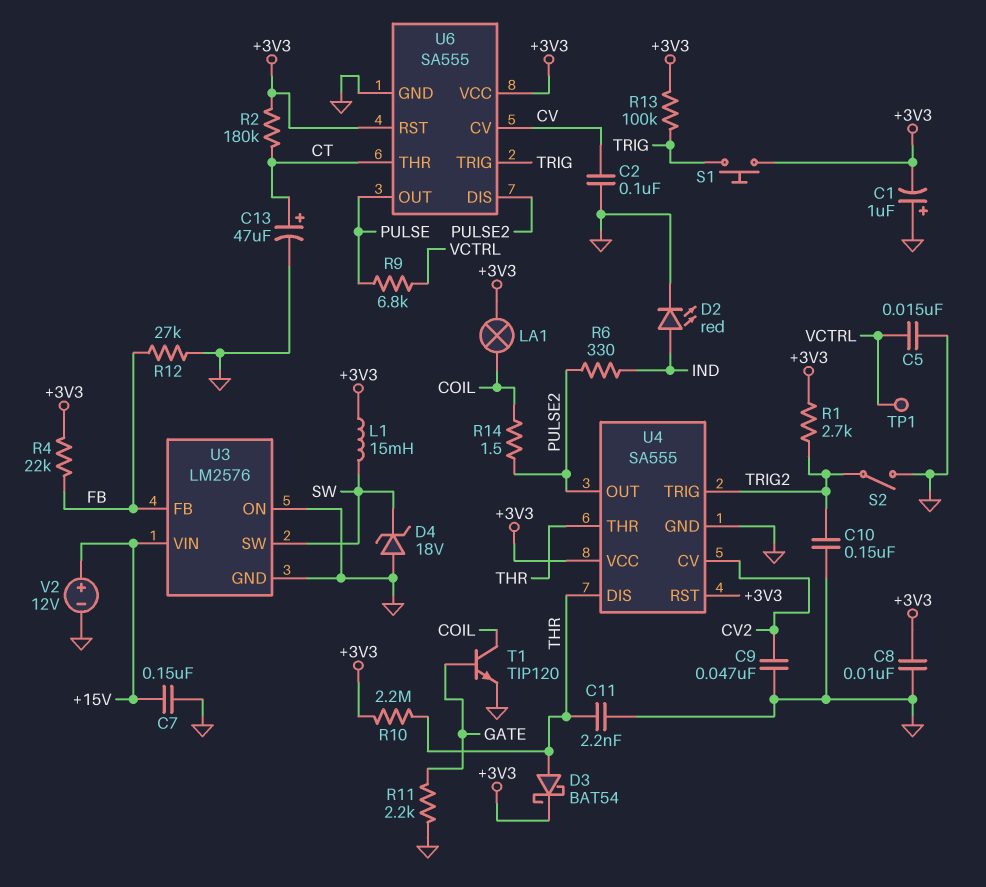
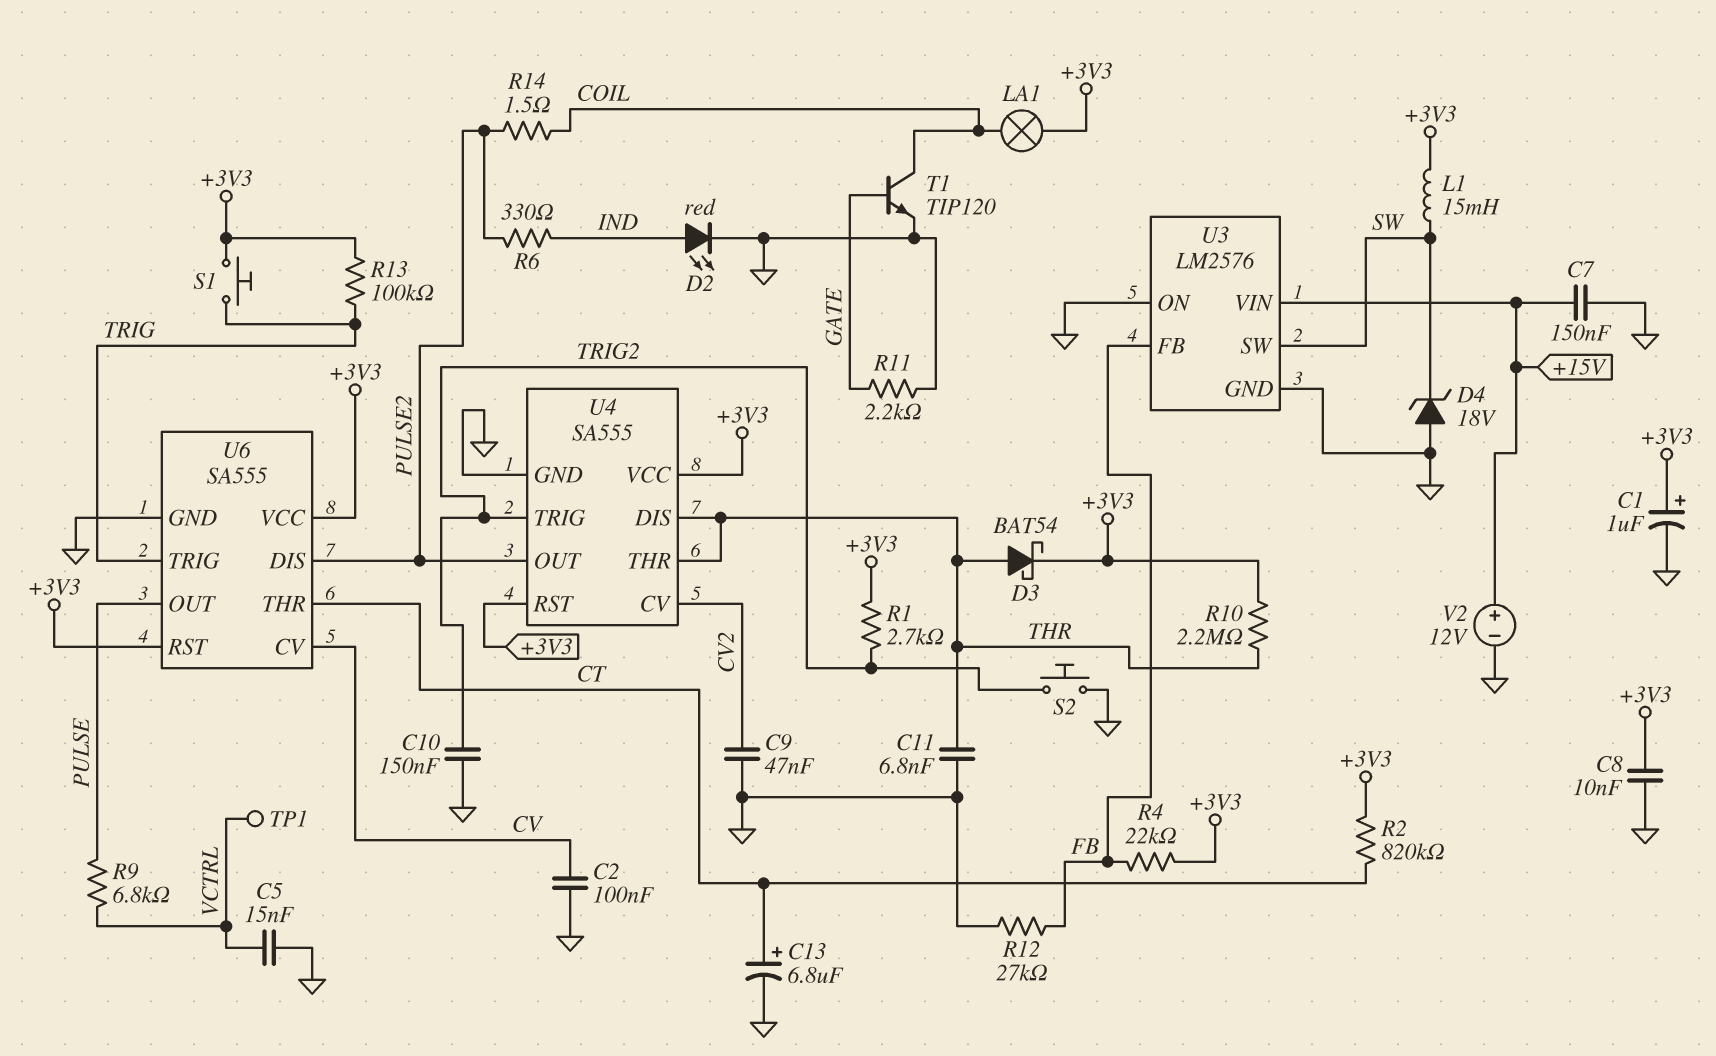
C1: 1uF (plus GND, minus +3V3) -> 1uF (plus +3V3, minus GND)
C11: 2.2nF (GND, THR) -> 6.8nF (GND, THR)
C13: 47uF (plus CT, minus GND) -> 6.8uF (plus CT, minus GND)
R2: 180k (+3V3, CT) -> 820k (+3V3, CT)
S2: switch (GND, TRIG2) -> button (GND, TRIG2)

